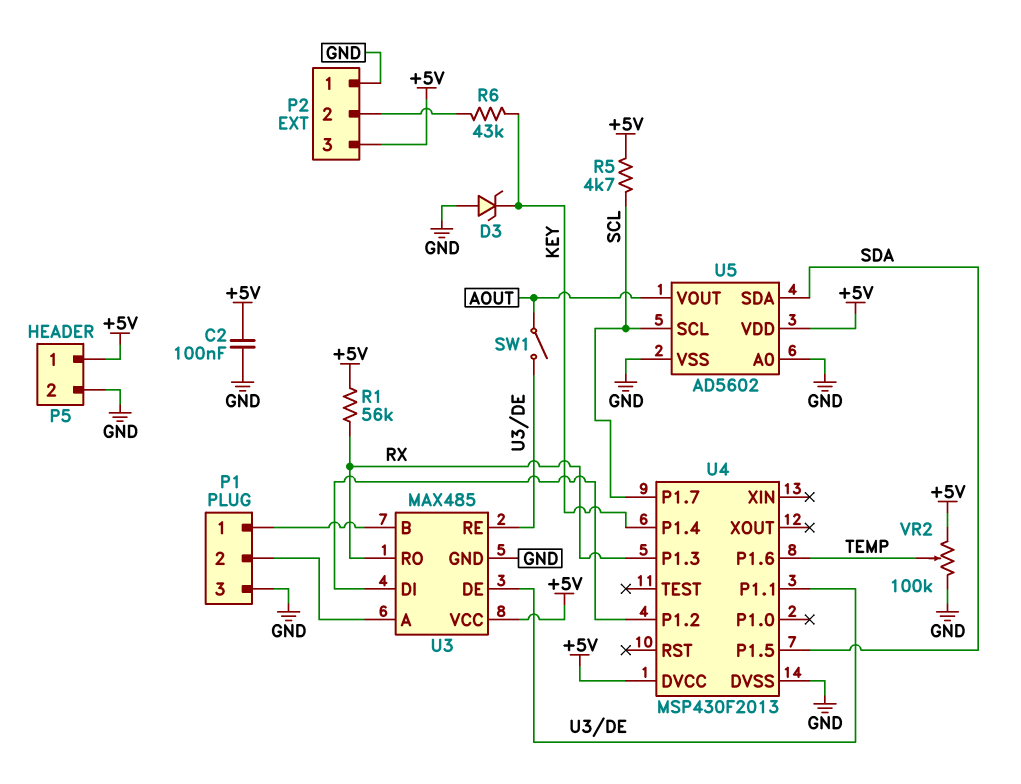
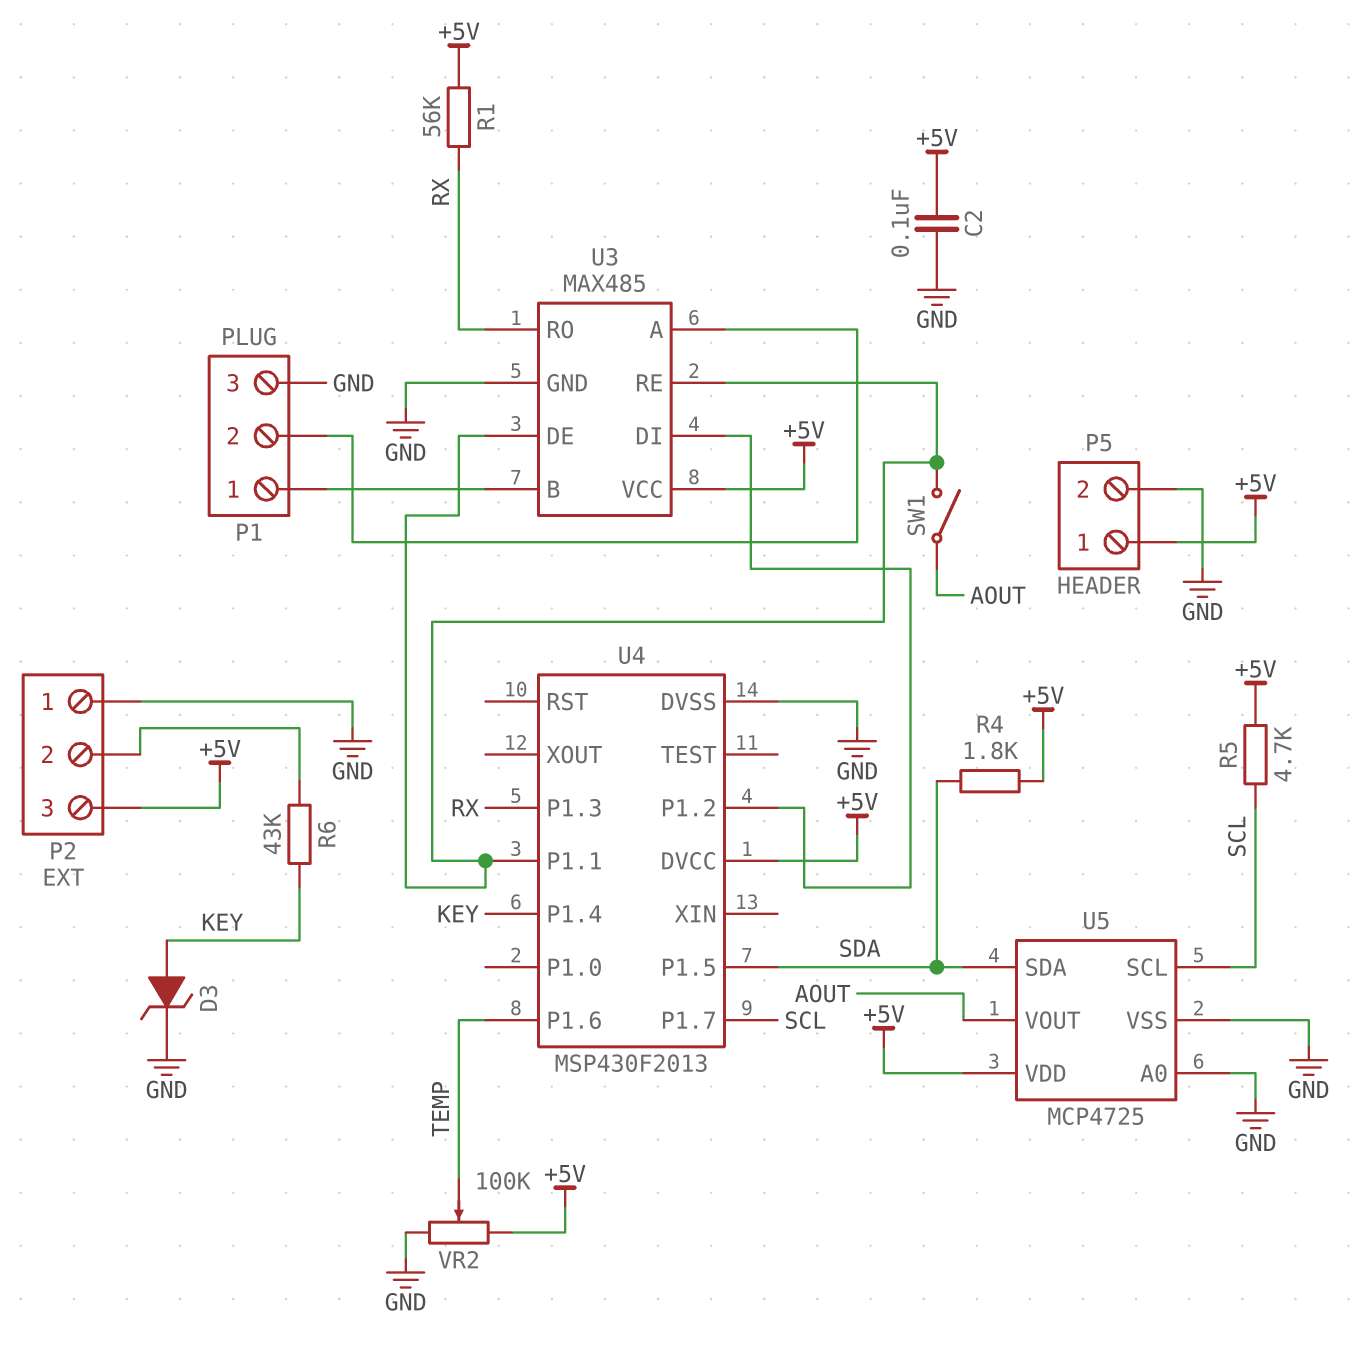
D3: zener (A GND, K KEY) -> zener (A KEY, K GND)
R4: none -> 1.8k (+5V, SDA)
U5: AD5602 -> MCP4725

